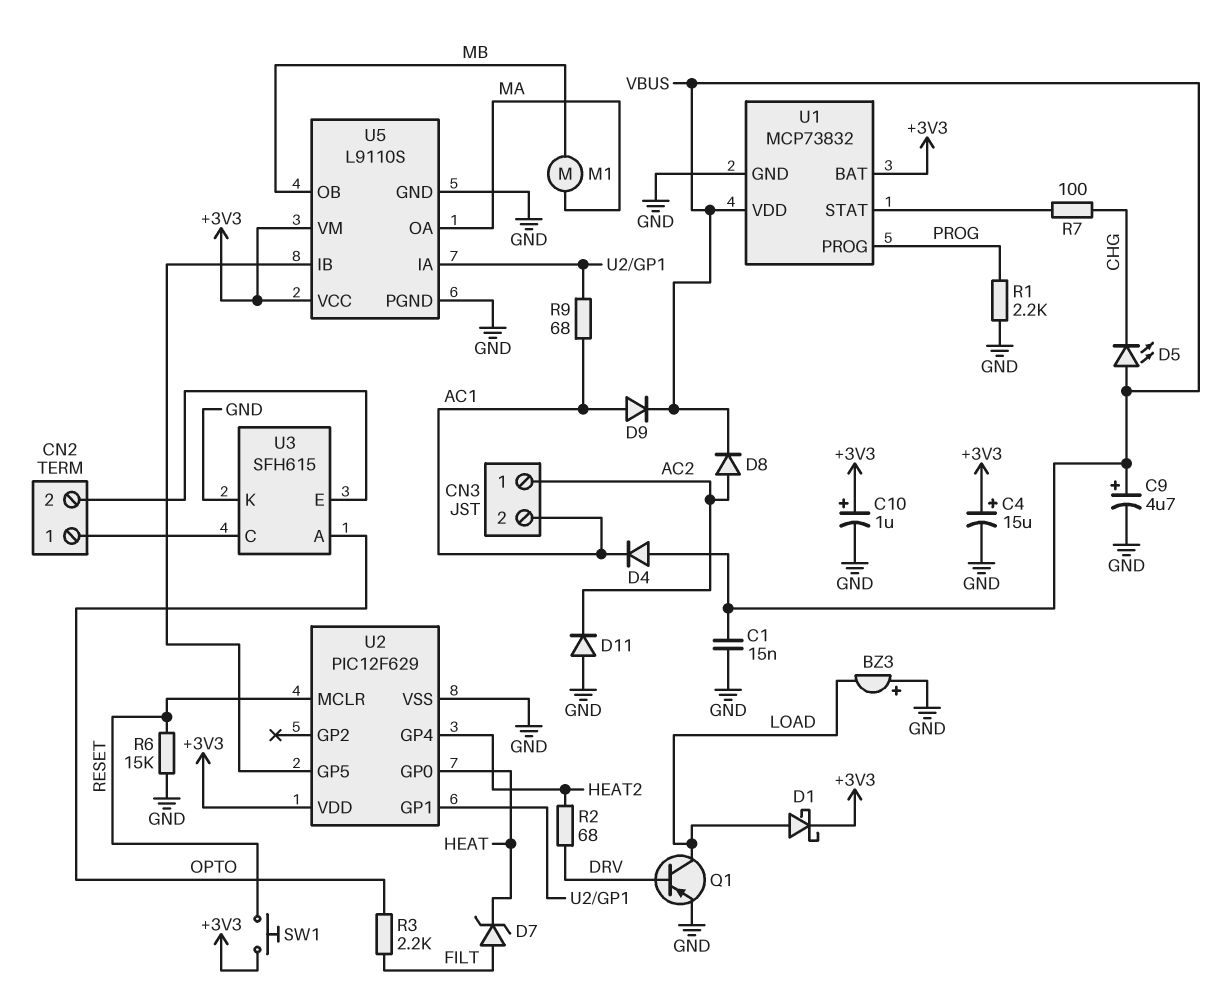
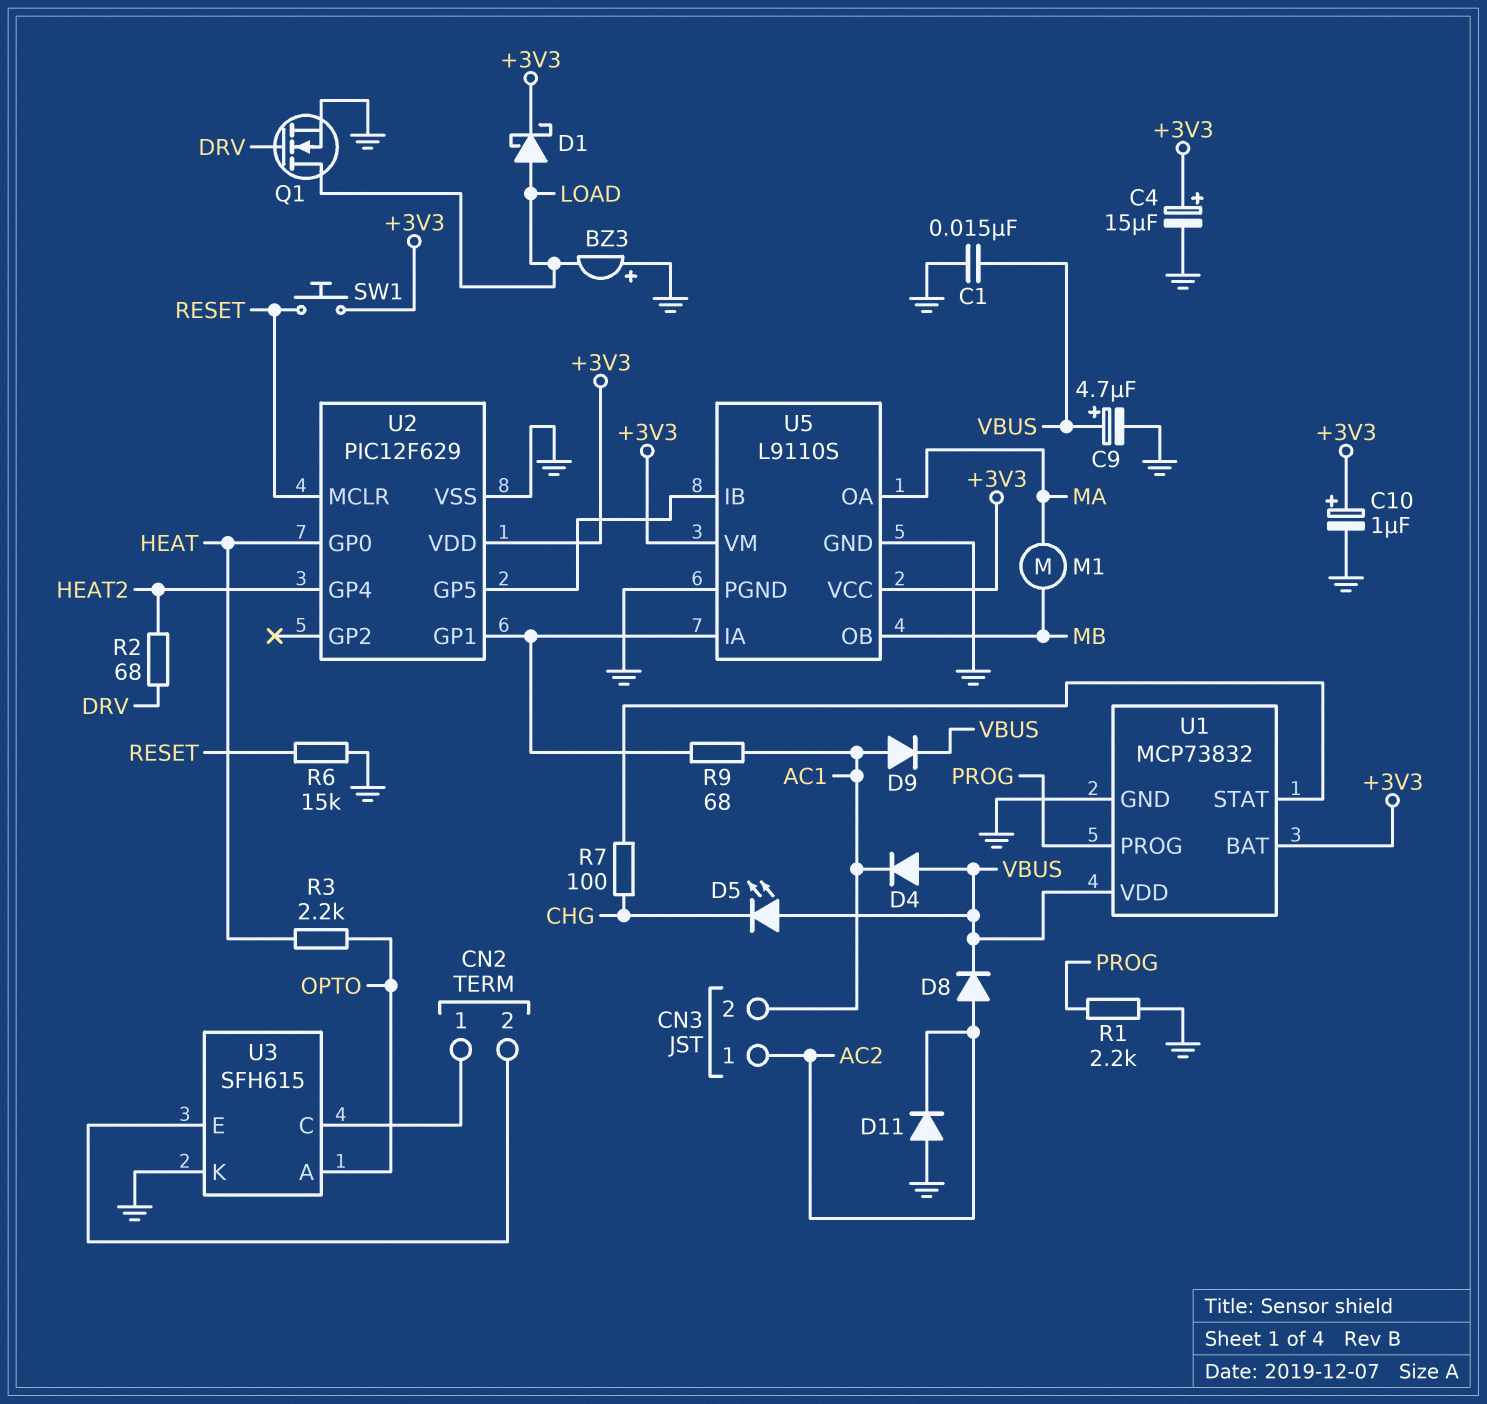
D7: zener (A FILT, K HEAT) -> none
Q1: PNP (B DRV, C LOAD, E GND) -> NMOS (G DRV, D LOAD, S GND)
R3: 2.2k (FILT, OPTO) -> 2.2k (HEAT, OPTO)

